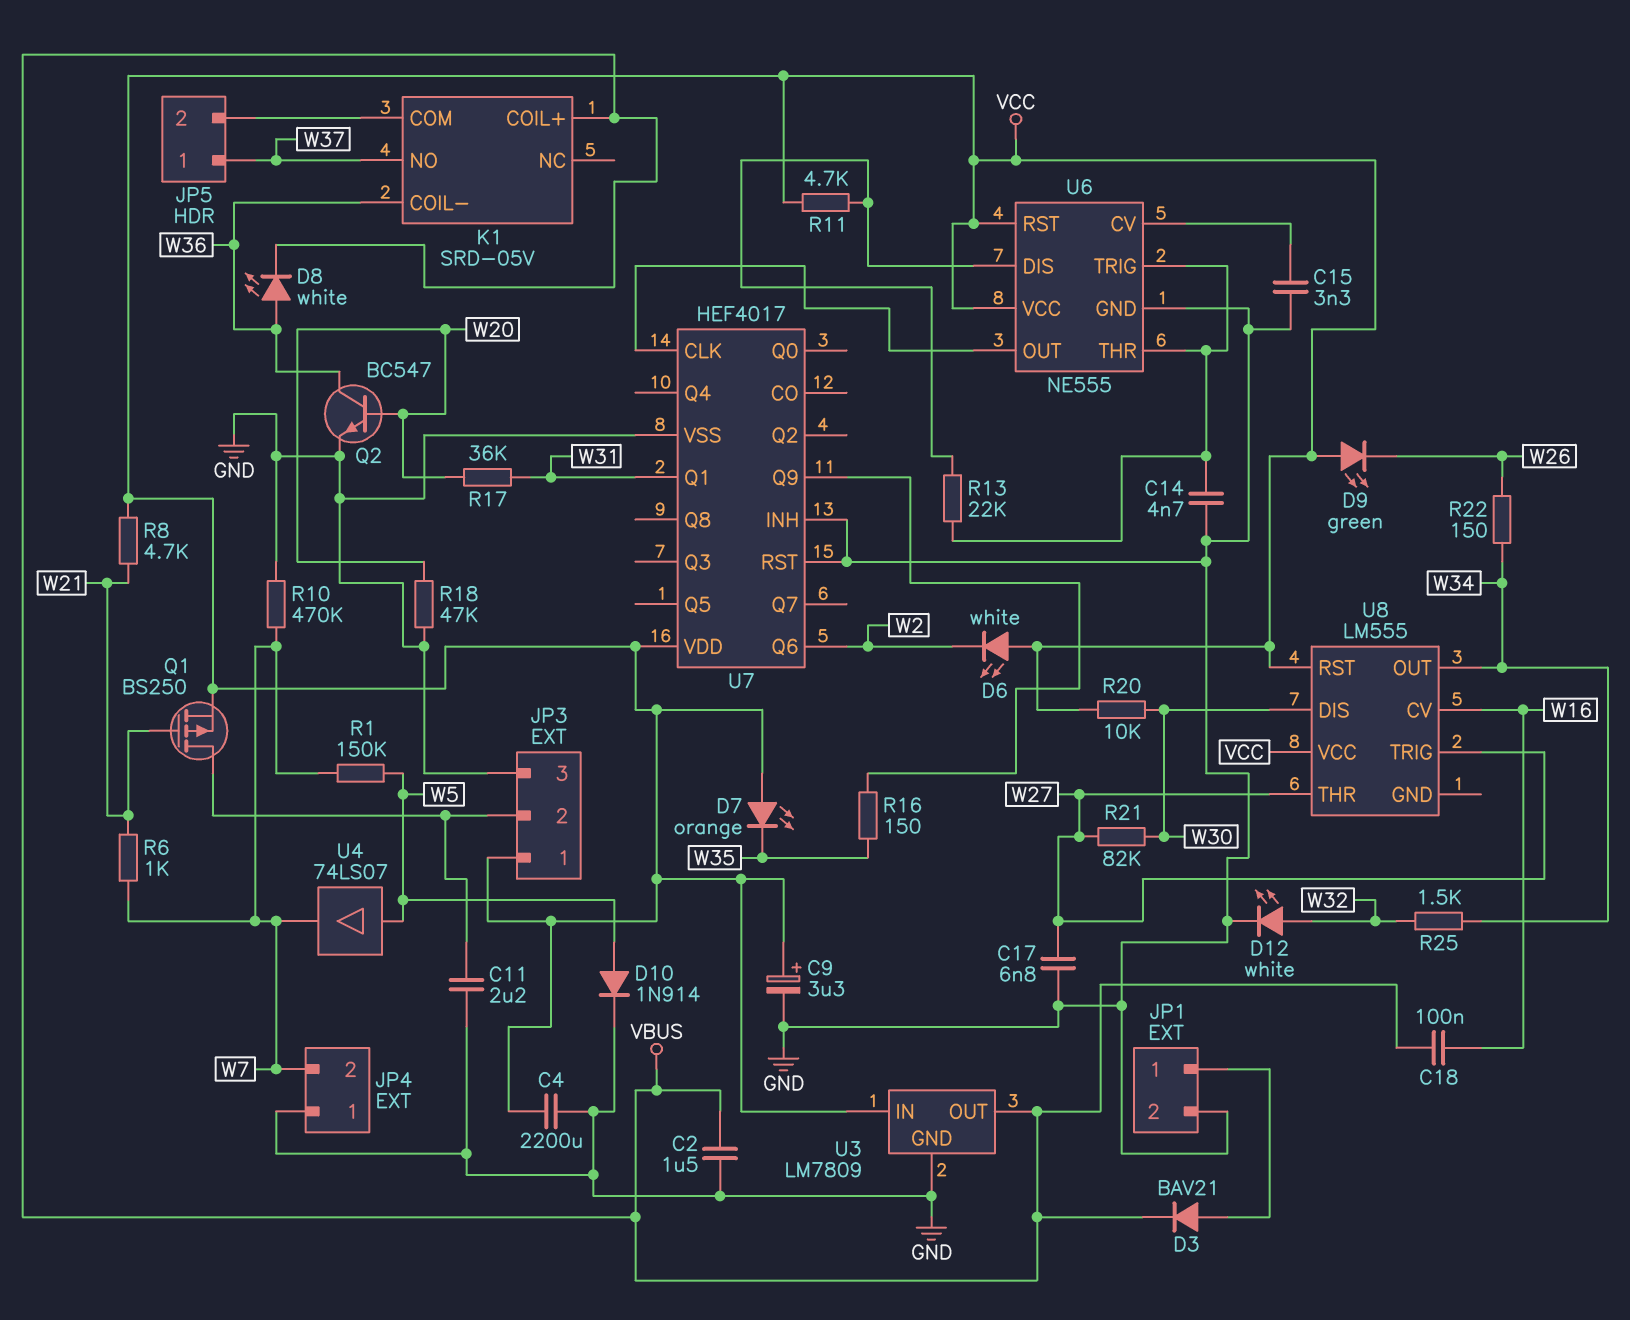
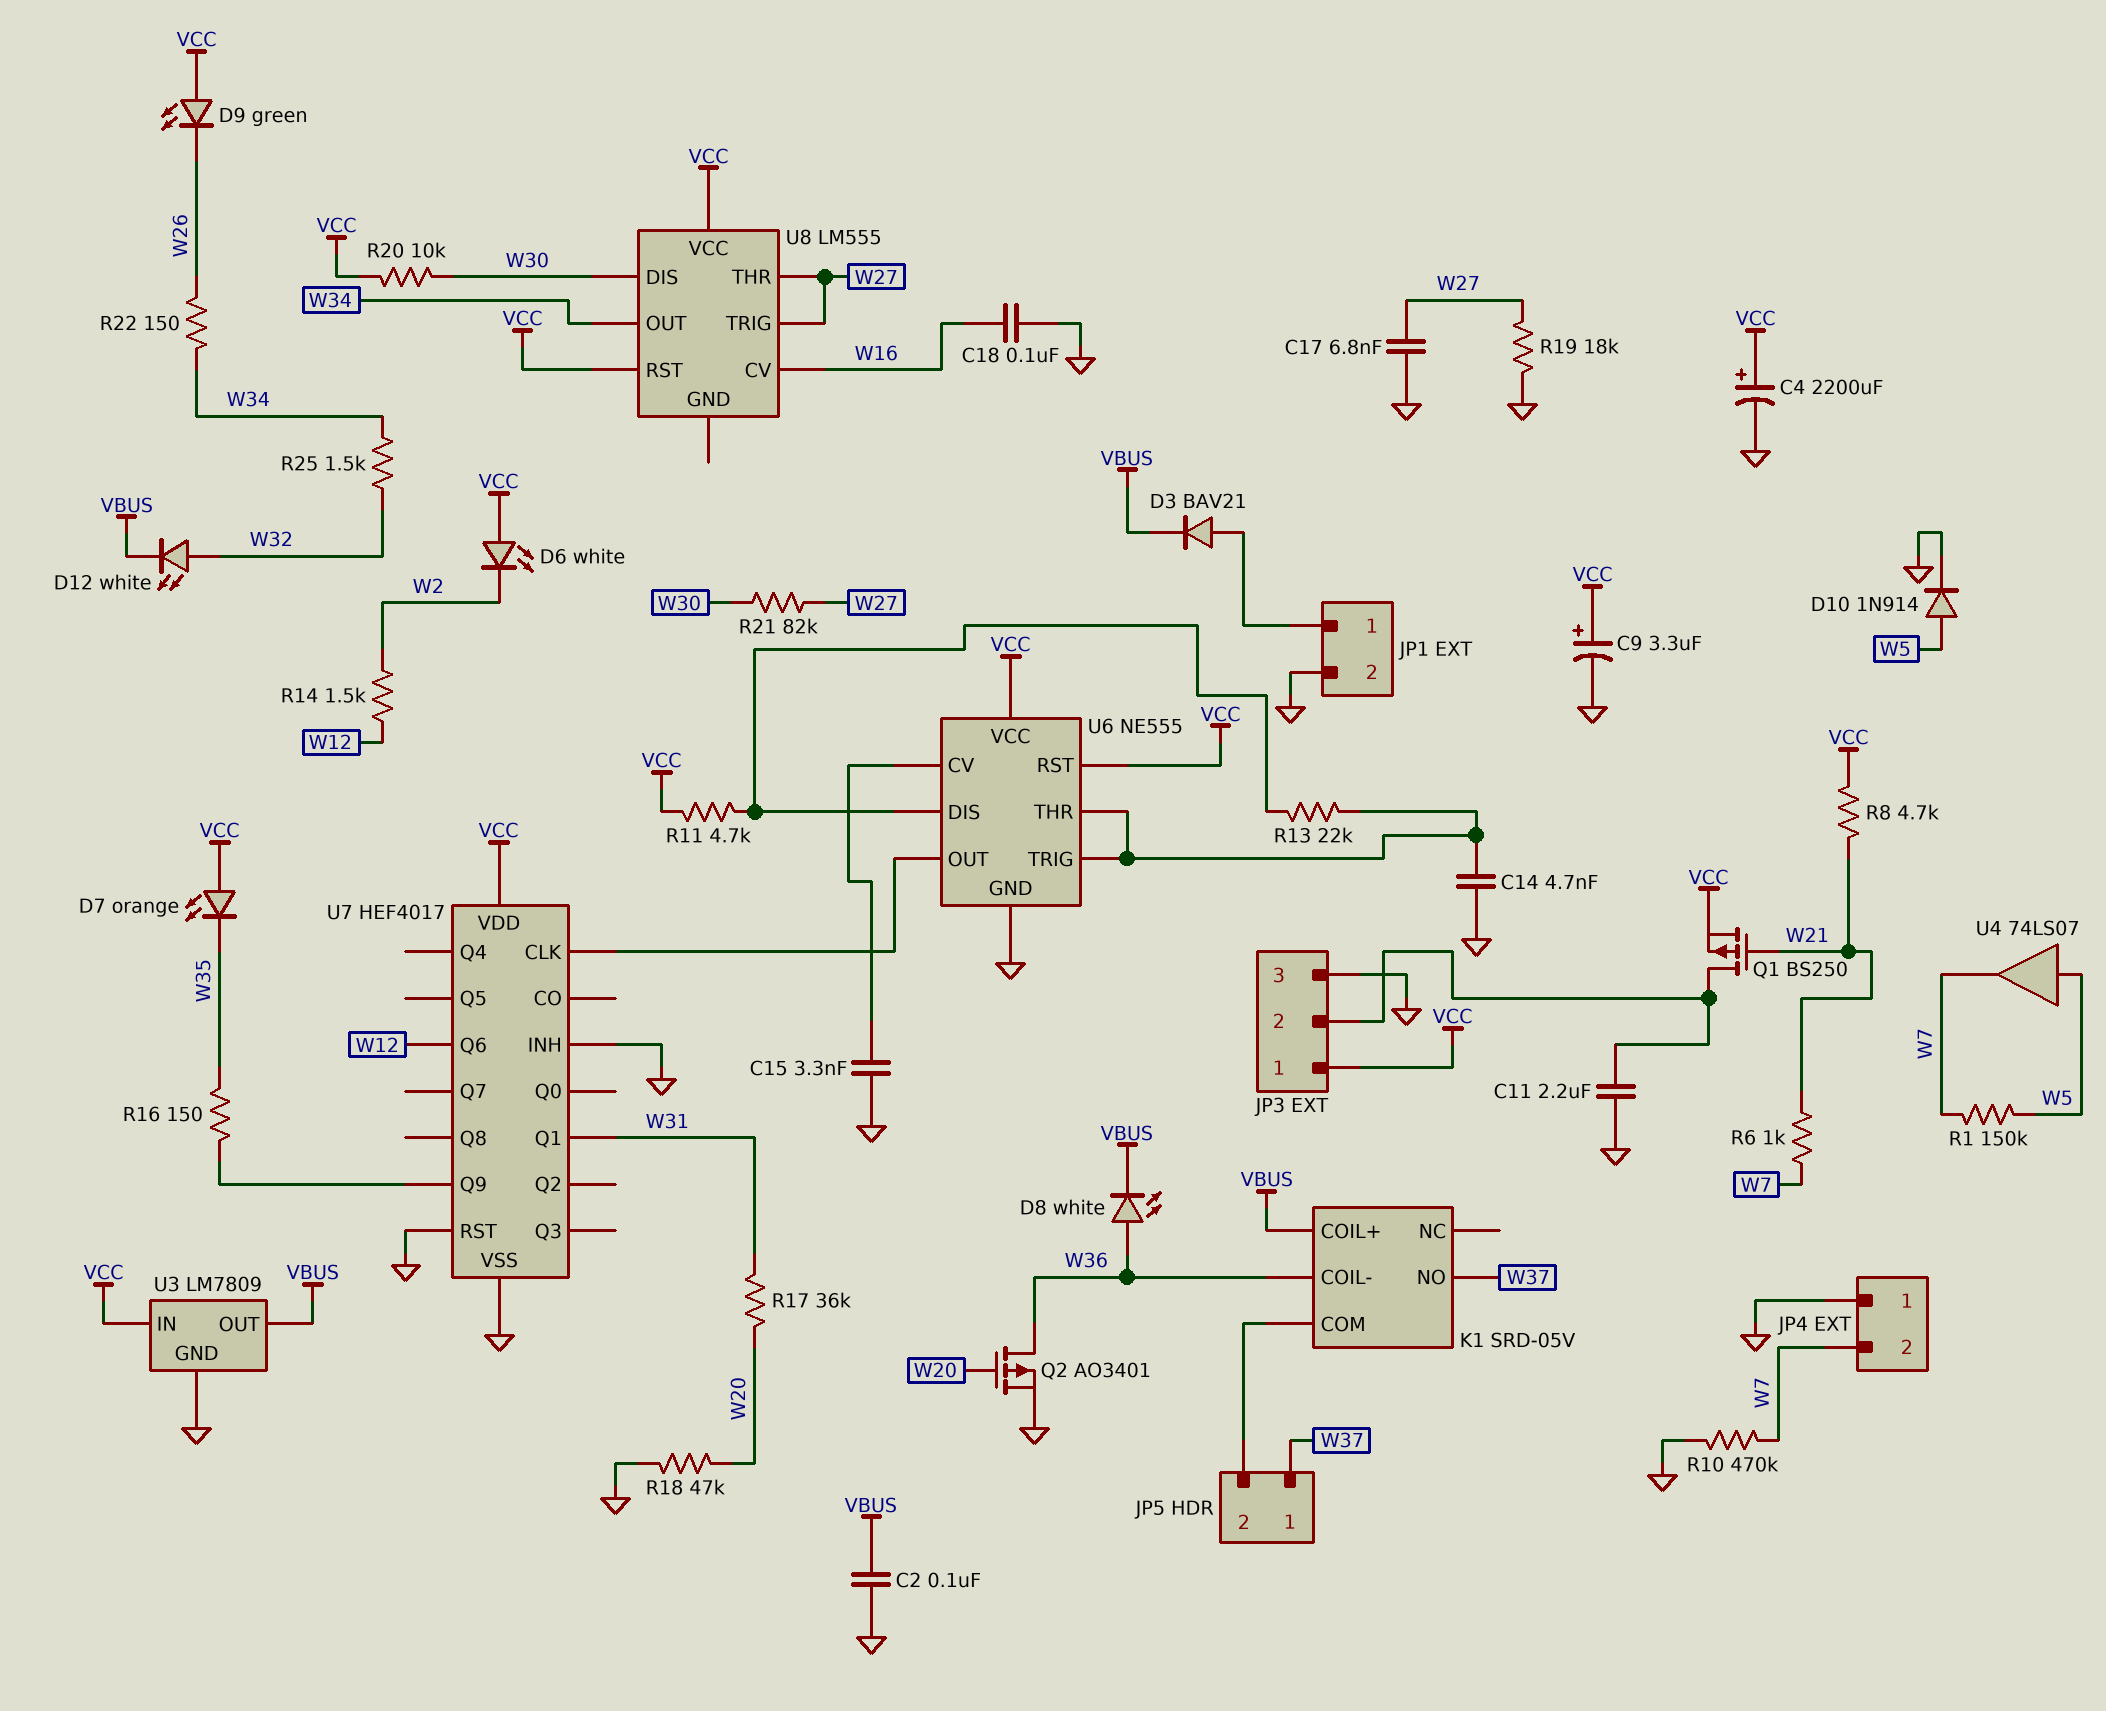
C2: 1.5uF (GND, VBUS) -> 100nF (GND, VBUS)
C4: 2200uF (GND, VCC) -> 2200uF (plus VCC, minus GND)
C18: 100nF (VBUS, W16) -> 100nF (GND, W16)
D12: LED white (A W32, K GND) -> LED white (A W32, K VBUS)
Q2: NPN BC547 (B W20, C W36, E GND) -> PMOS AO3401 (G W20, D W36, S GND)
R14: none -> 1.5k (W2, W12)
R19: none -> 18k (GND, W27)
U7 pin Q6: W2 -> W12

